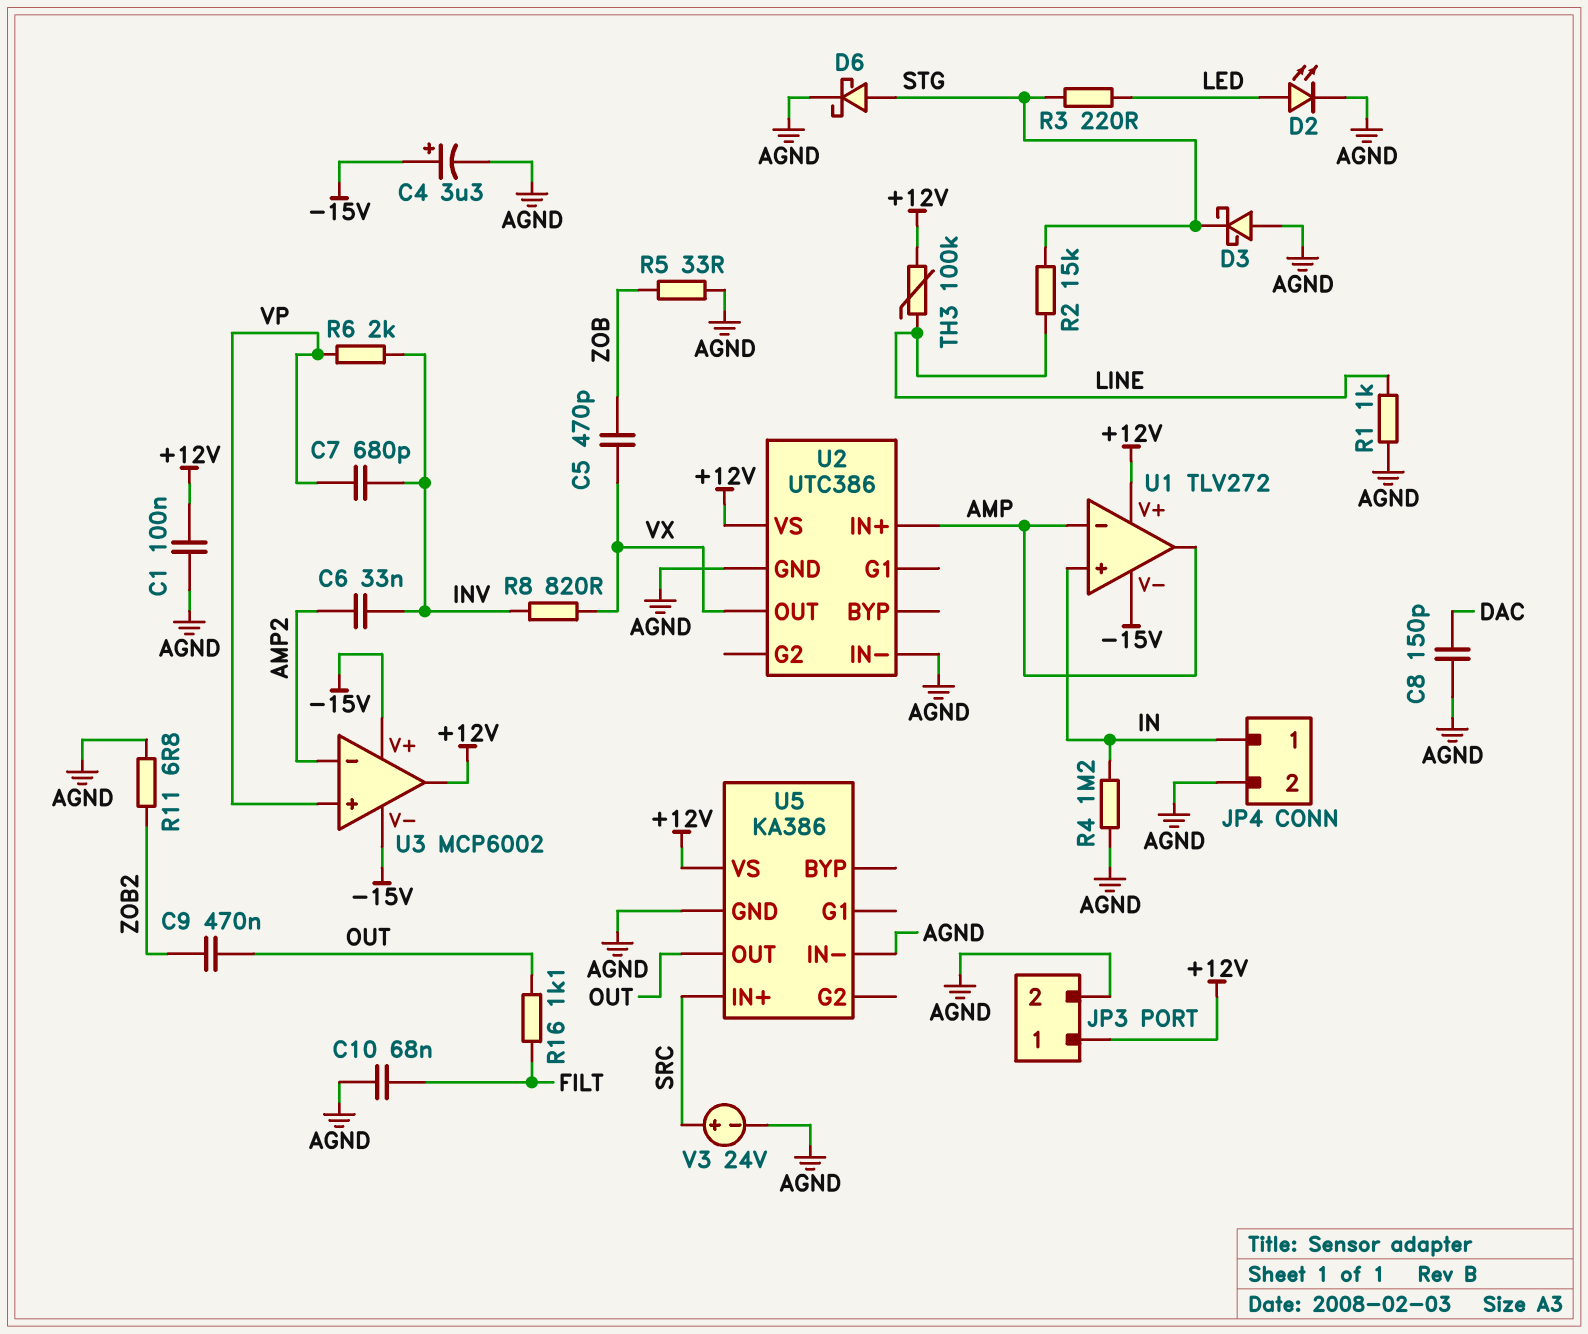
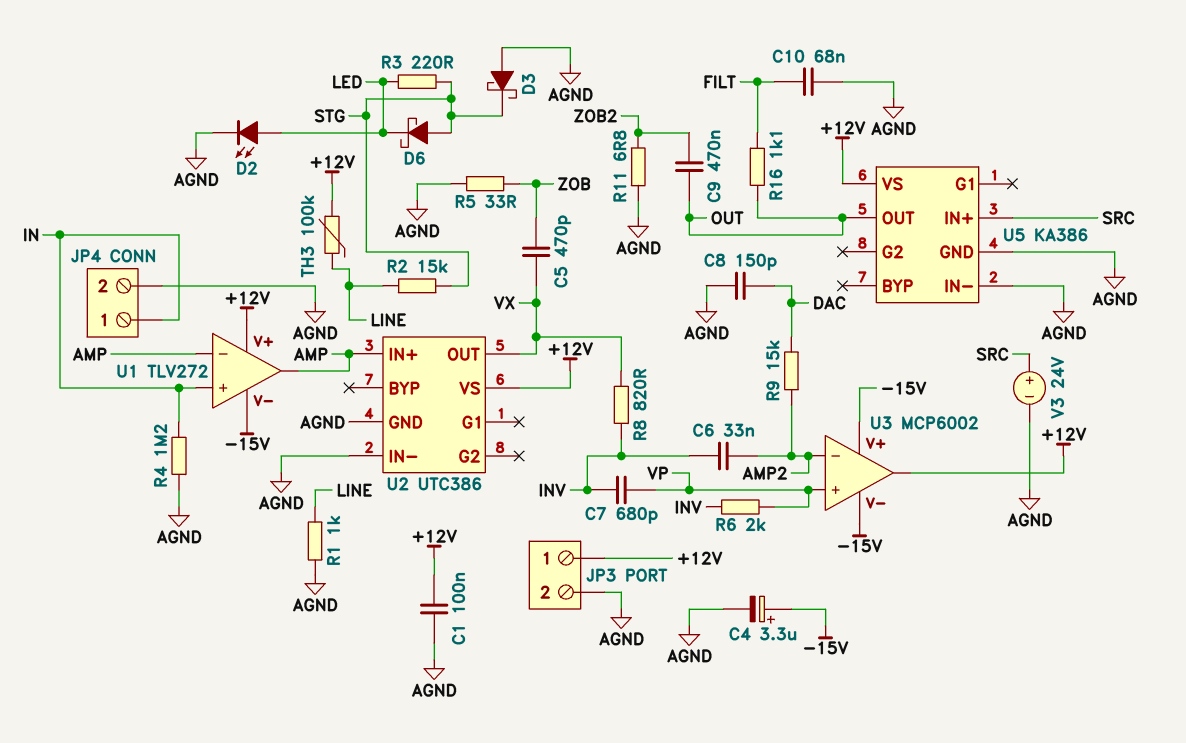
D6: schottky (A STG, K AGND) -> schottky (A STG, K LED)
R9: none -> 15k (AMP2, DAC)

